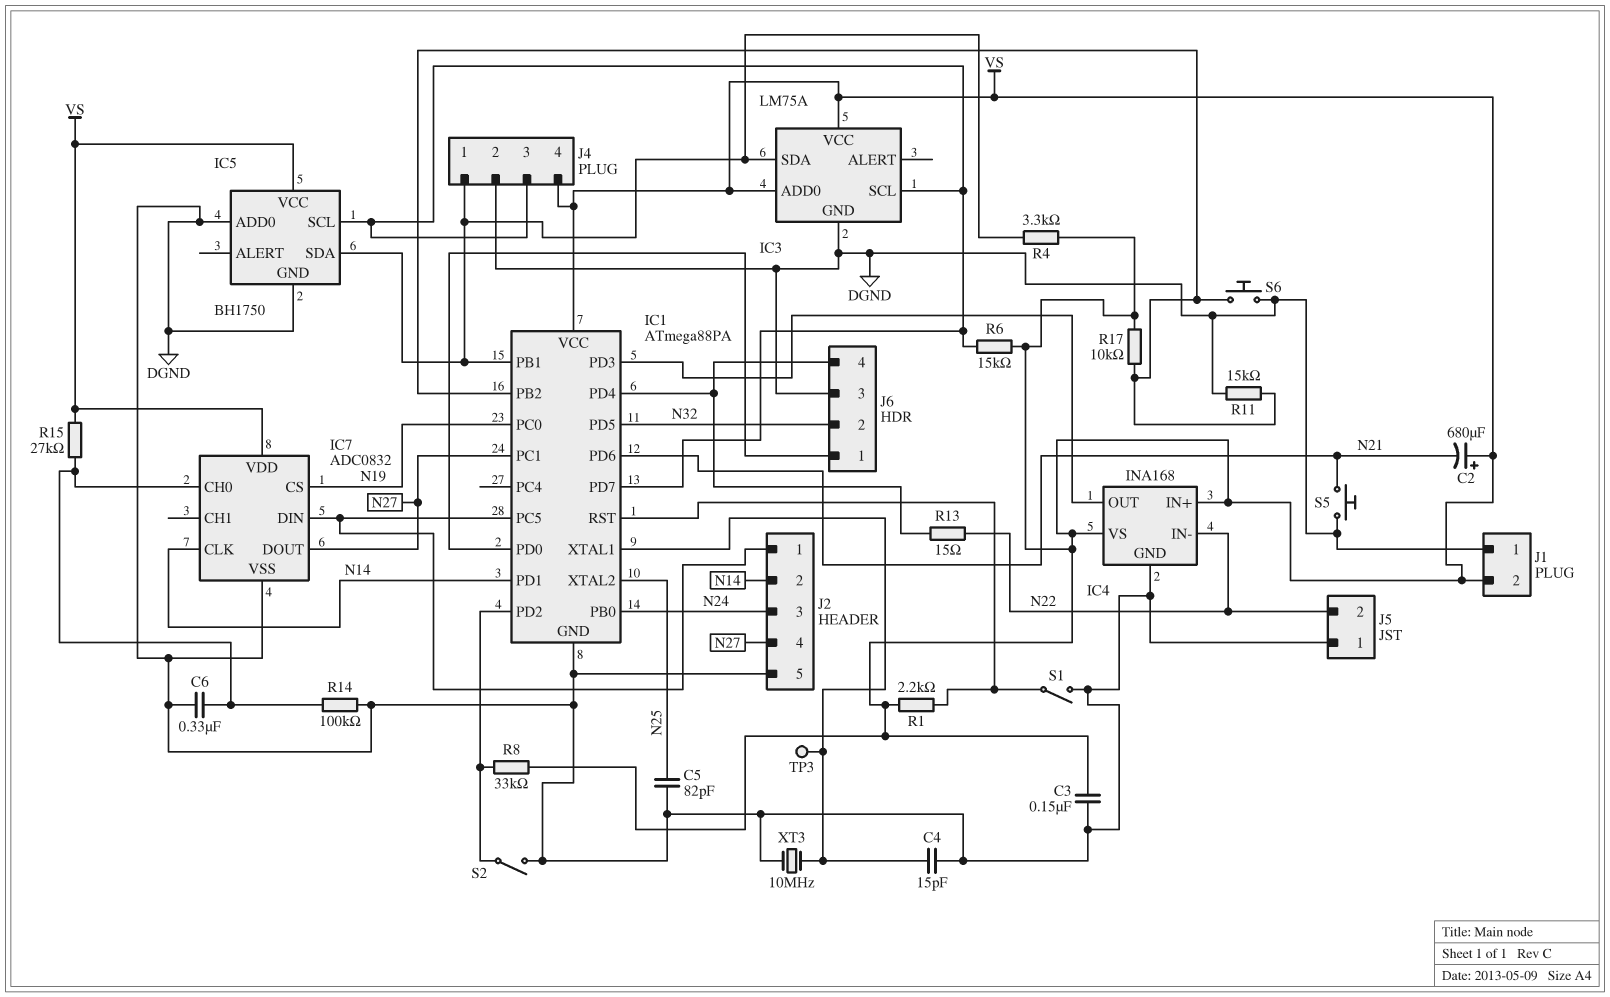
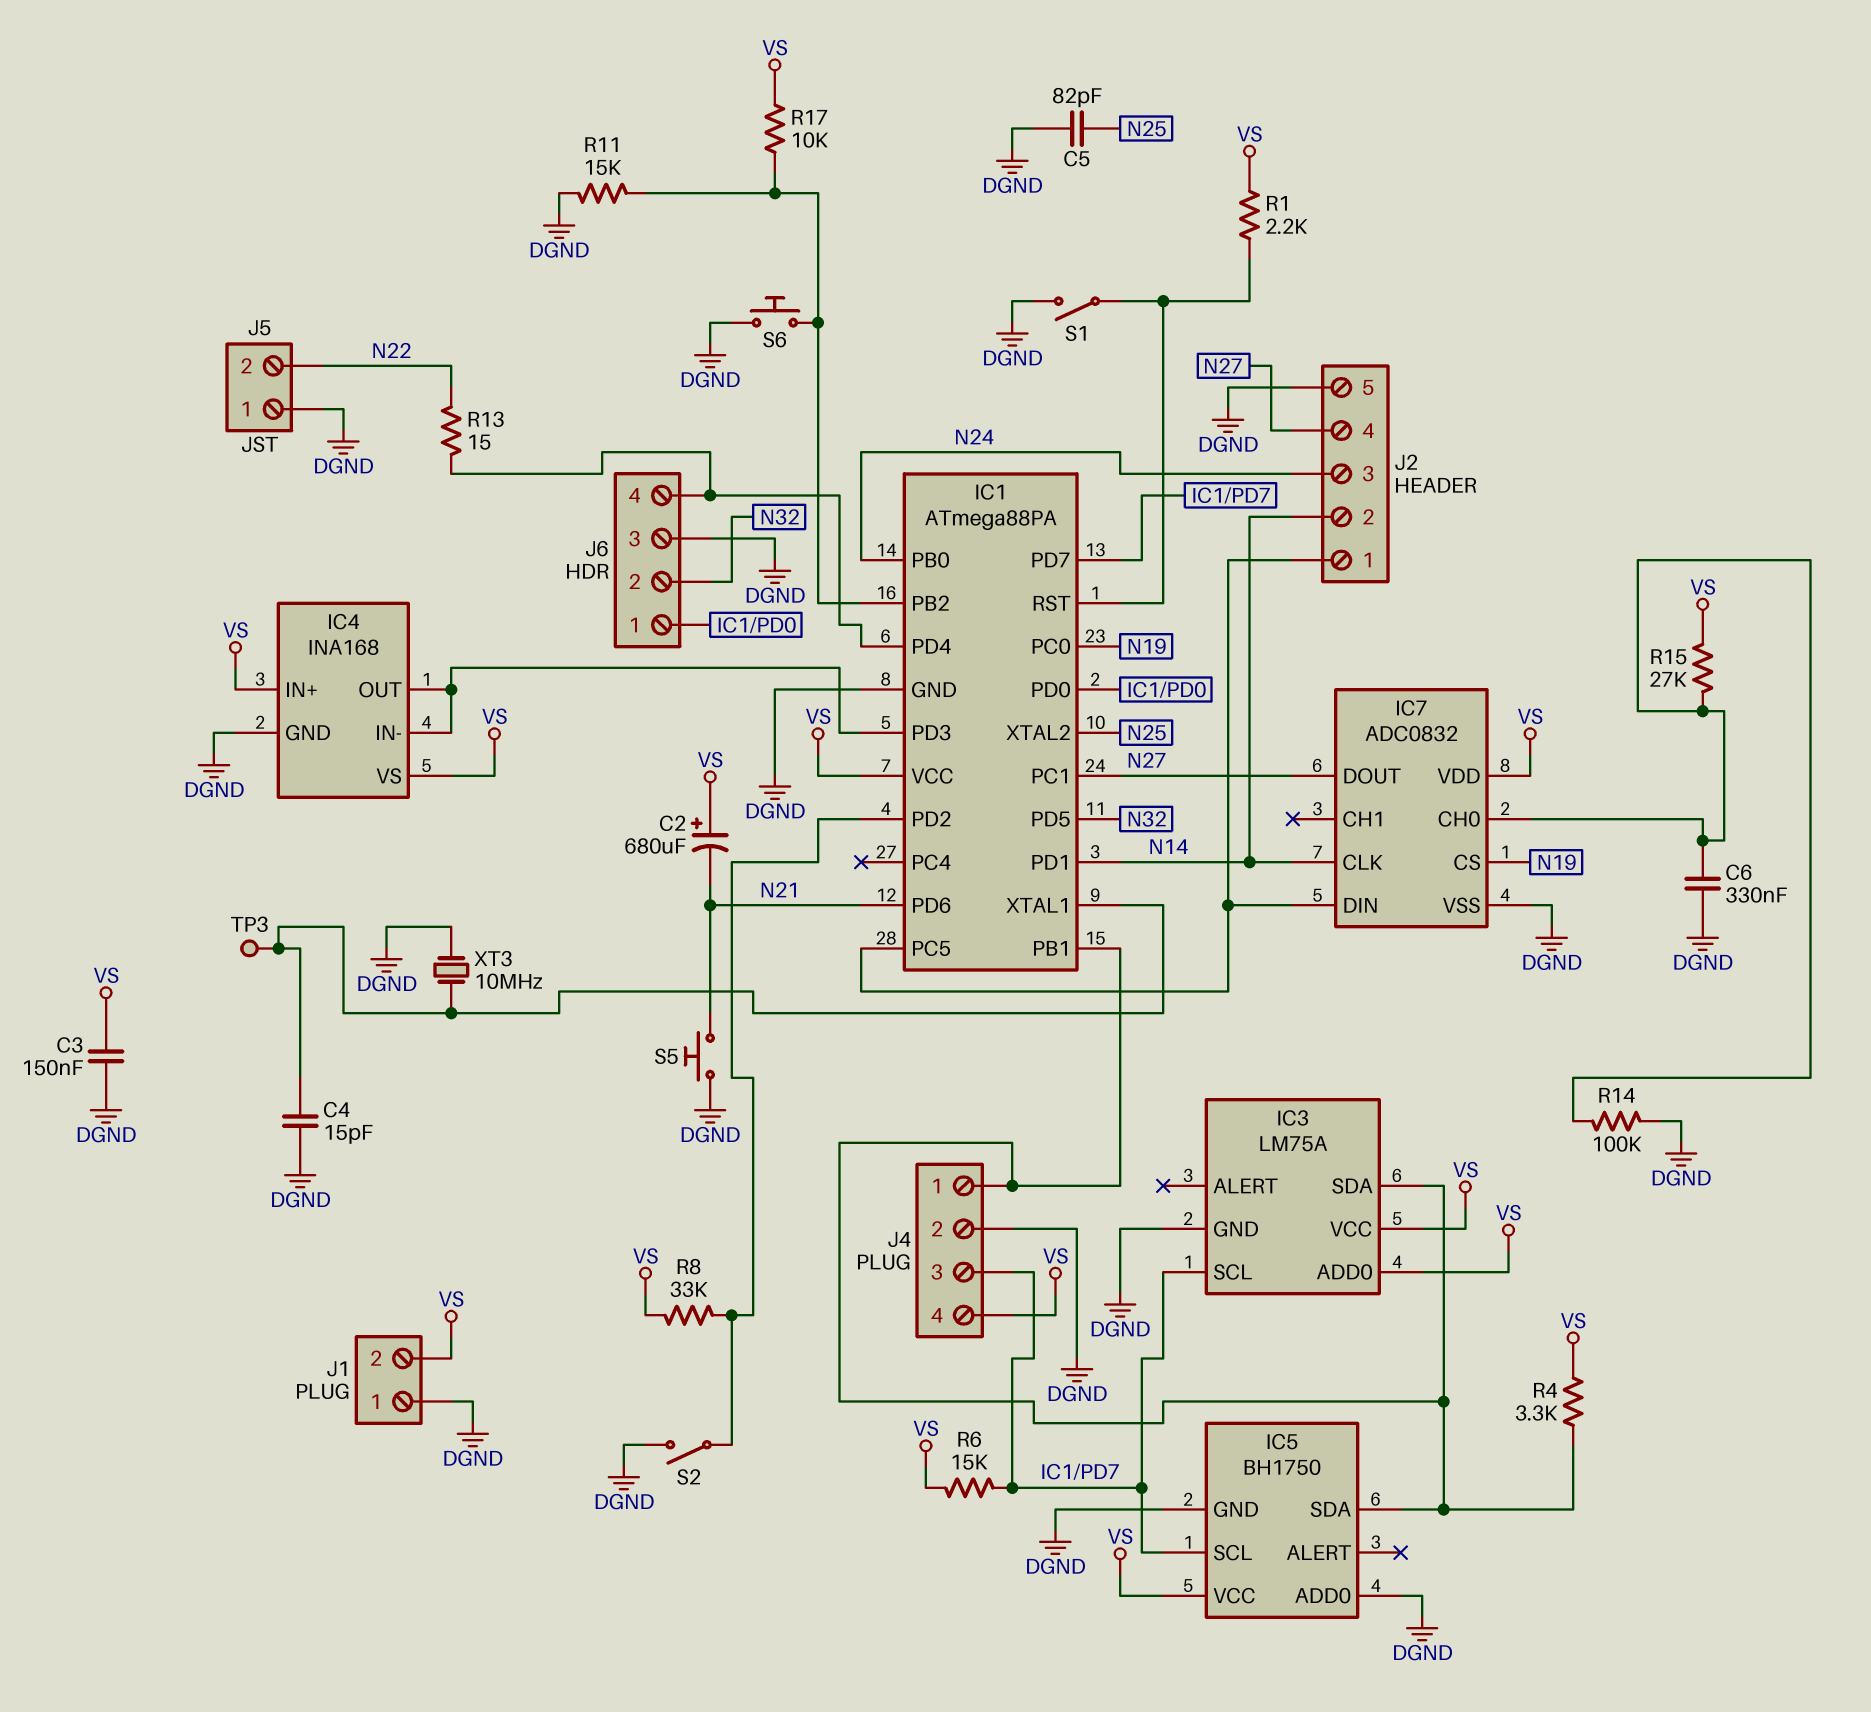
IC4 pin IN-: N22 -> IC1/PD3

